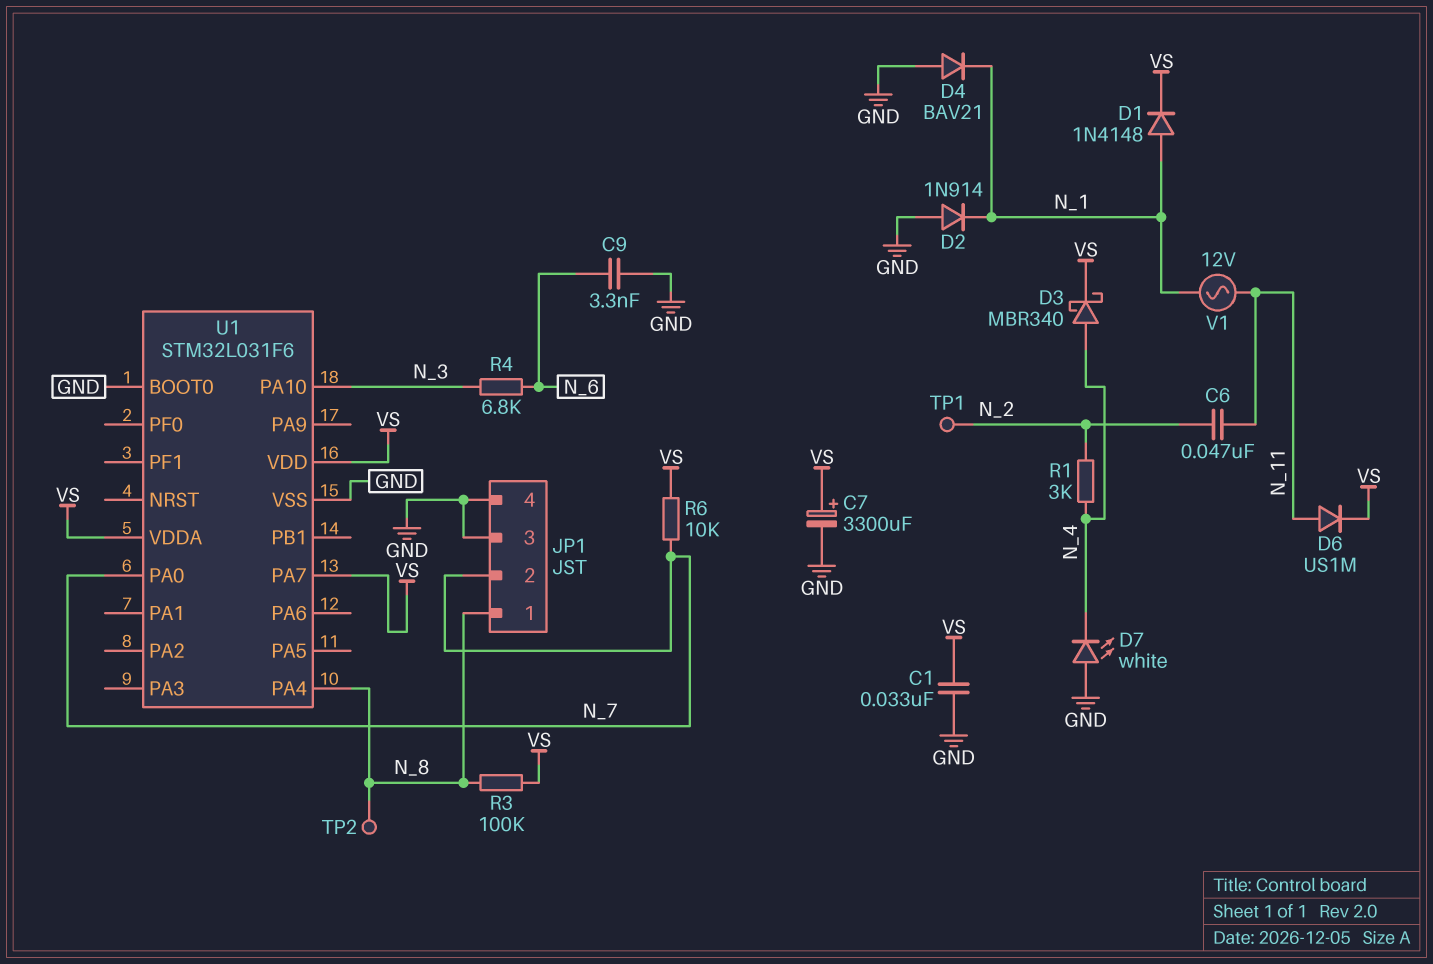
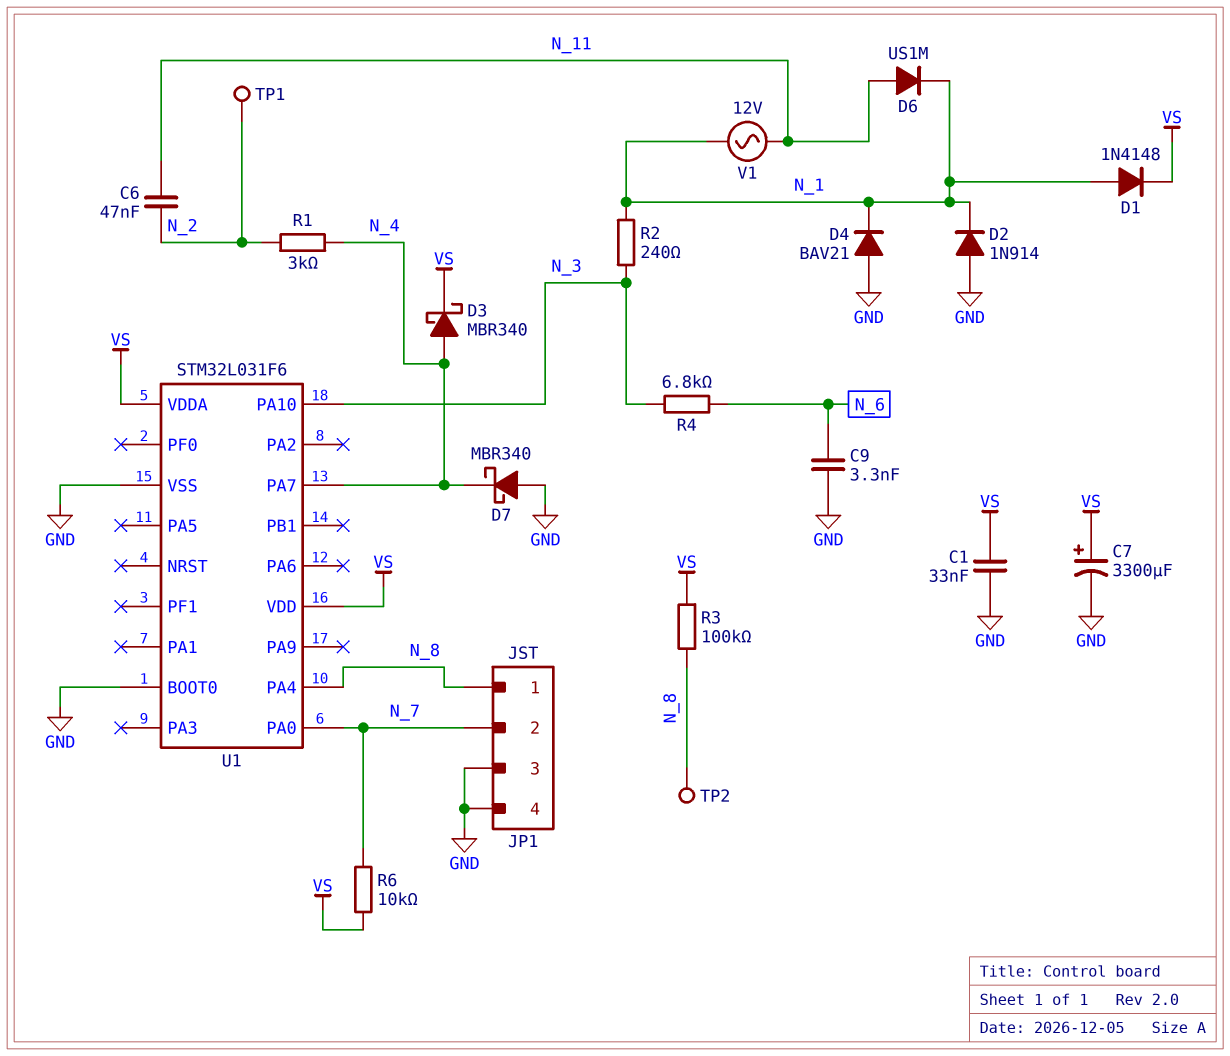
D6: diode US1M (A N_11, K VS) -> diode US1M (A N_11, K N_1)
D7: LED white (A GND, K N_4) -> schottky MBR340 (A GND, K N_4)
R2: none -> 240 (N_1, N_3)
U1 pin PA7: VS -> N_4

